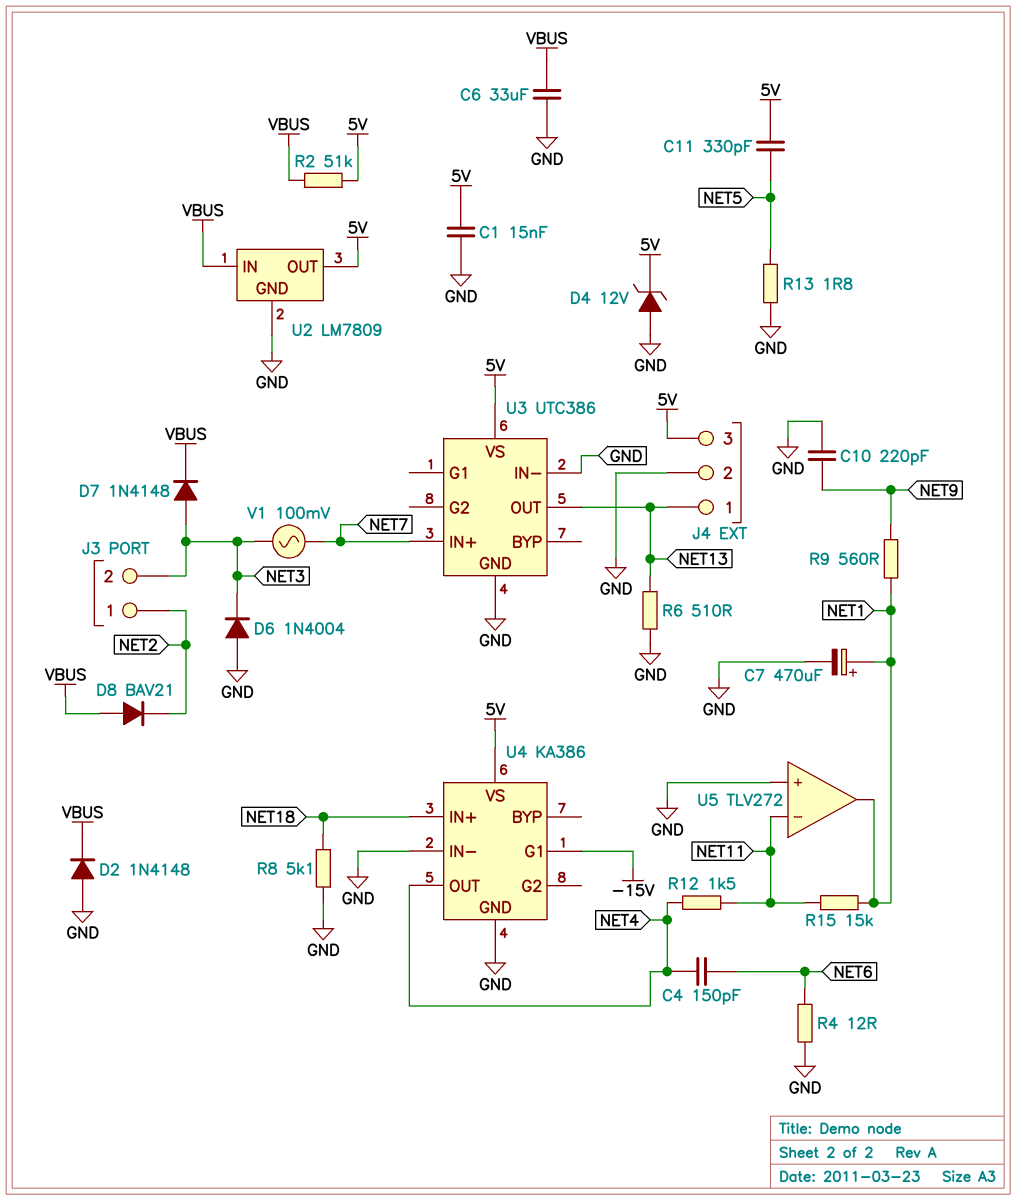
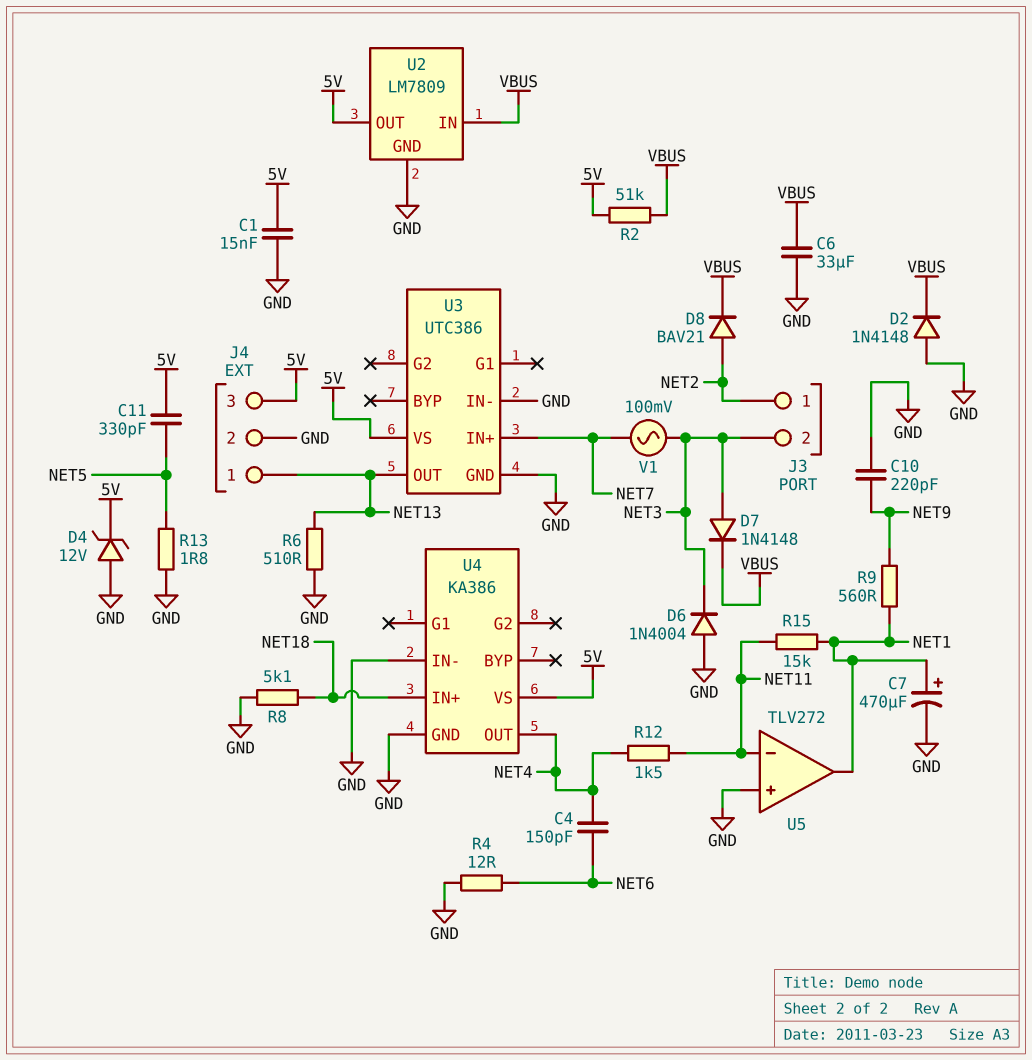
D8: diode BAV21 (A VBUS, K NET2) -> diode BAV21 (A NET2, K VBUS)
U4 pin G1: -15V -> none

